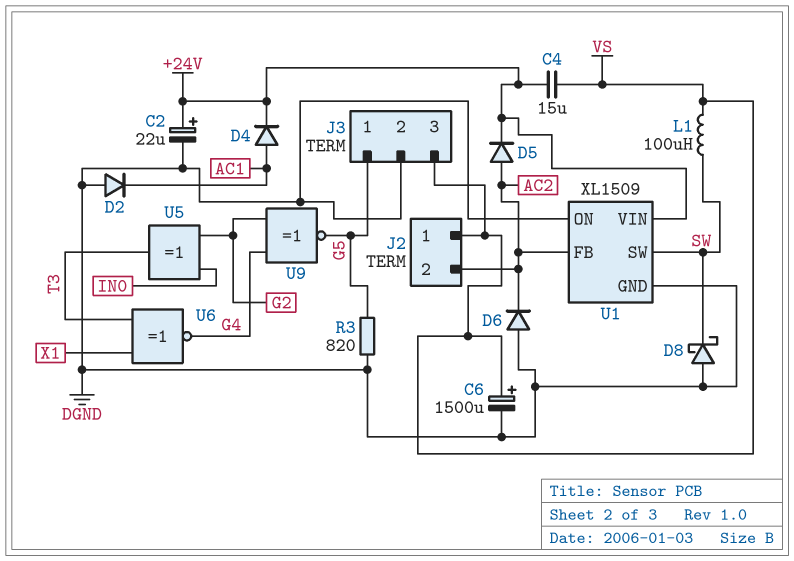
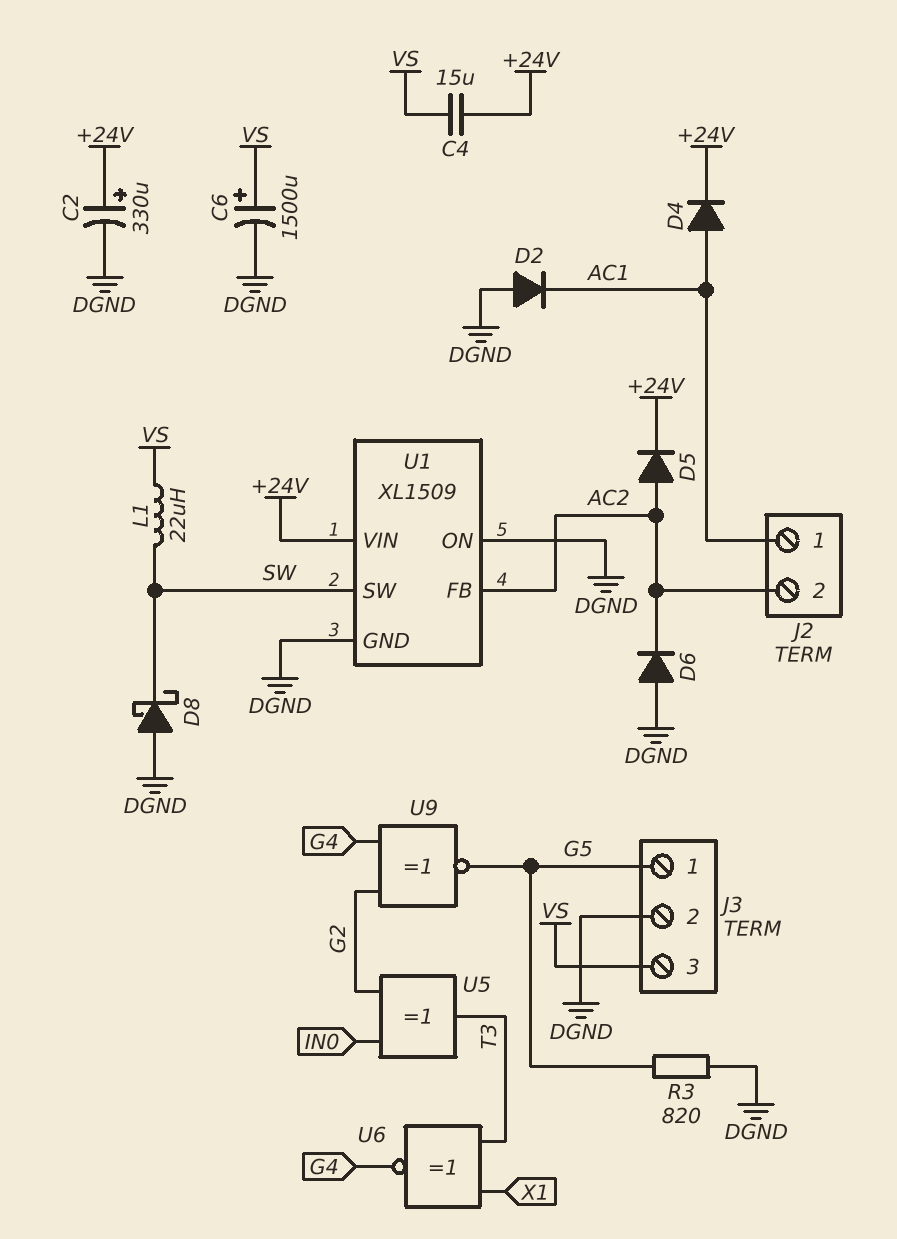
C2: 22uF (plus +24V, minus DGND) -> 330uF (plus +24V, minus DGND)
J2 pin 1: VS -> AC1
L1: 100uH (SW, VS) -> 22uH (SW, VS)

